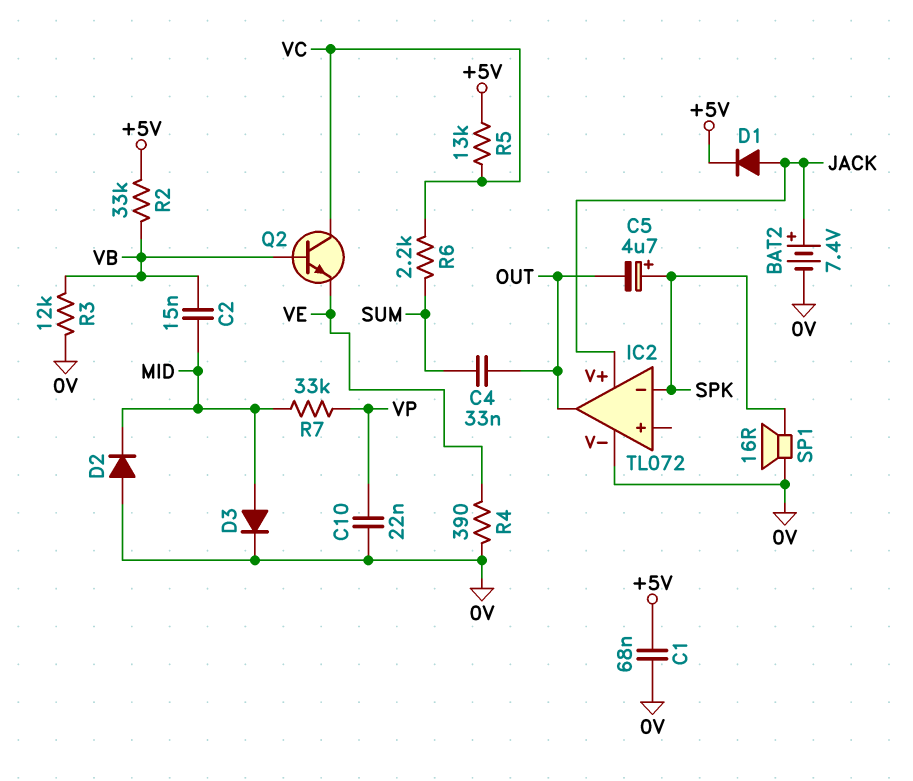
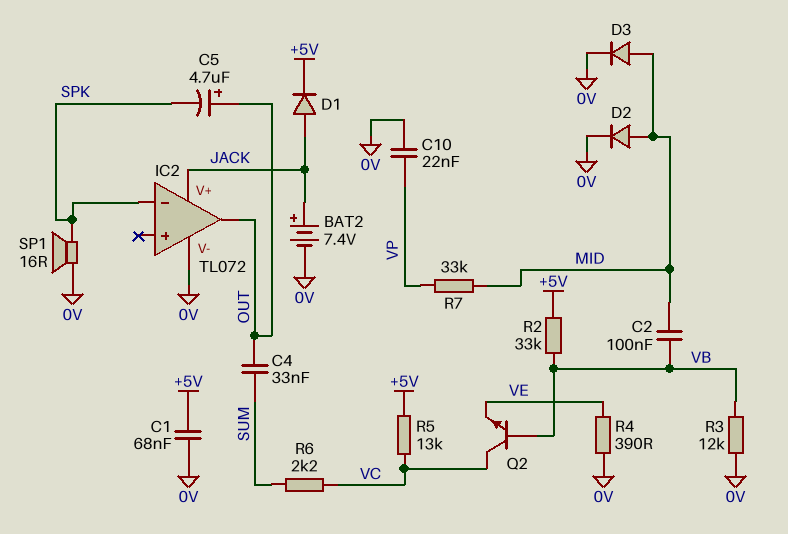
C2: 15nF (MID, VB) -> 100nF (MID, VB)
C5: 4.7uF (plus SPK, minus OUT) -> 4.7uF (plus OUT, minus SPK)
D2: diode (A 0V, K MID) -> diode (A MID, K 0V)

